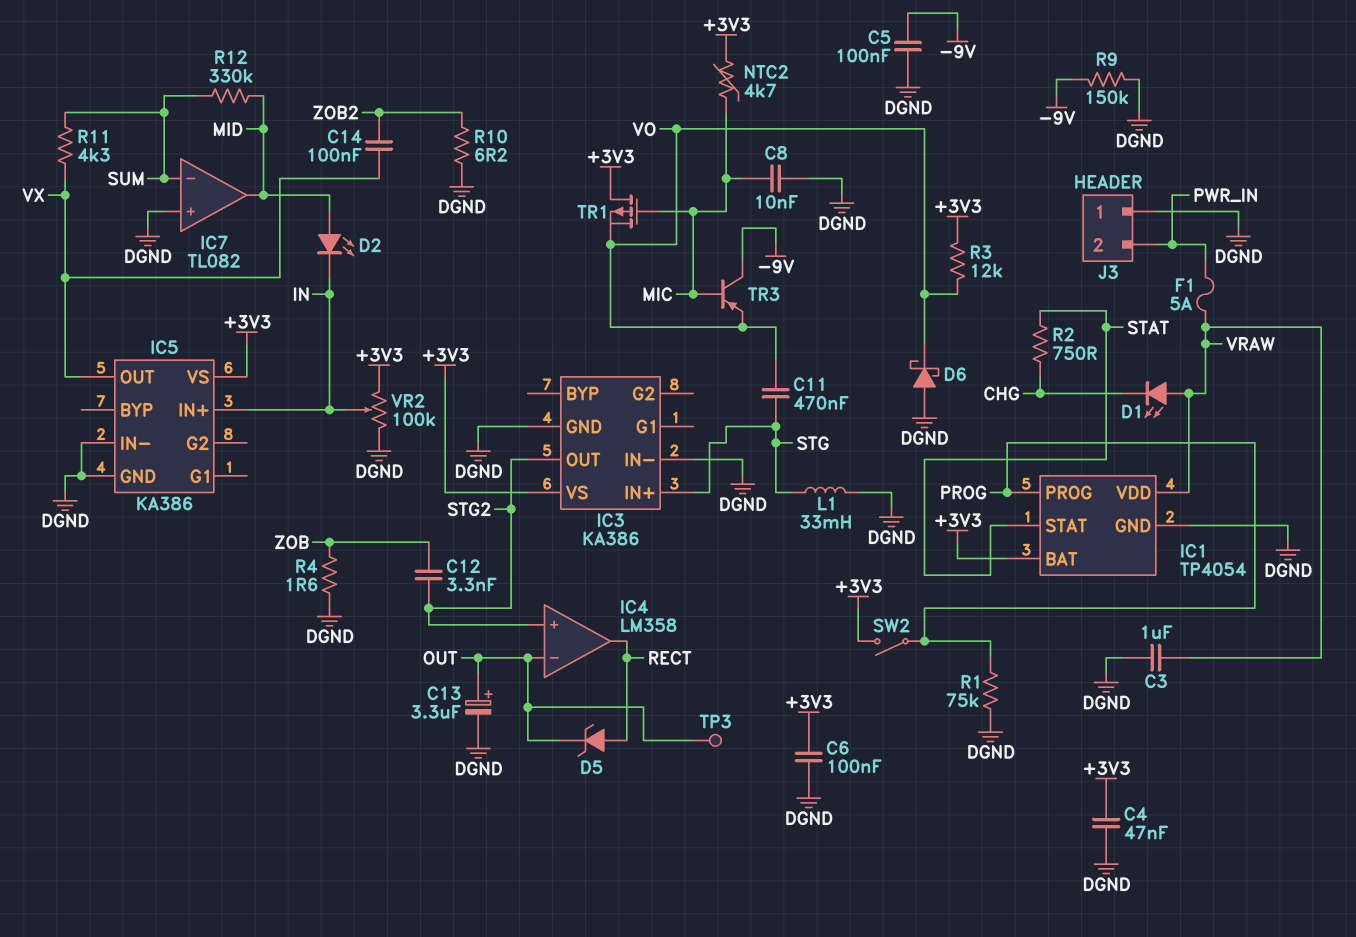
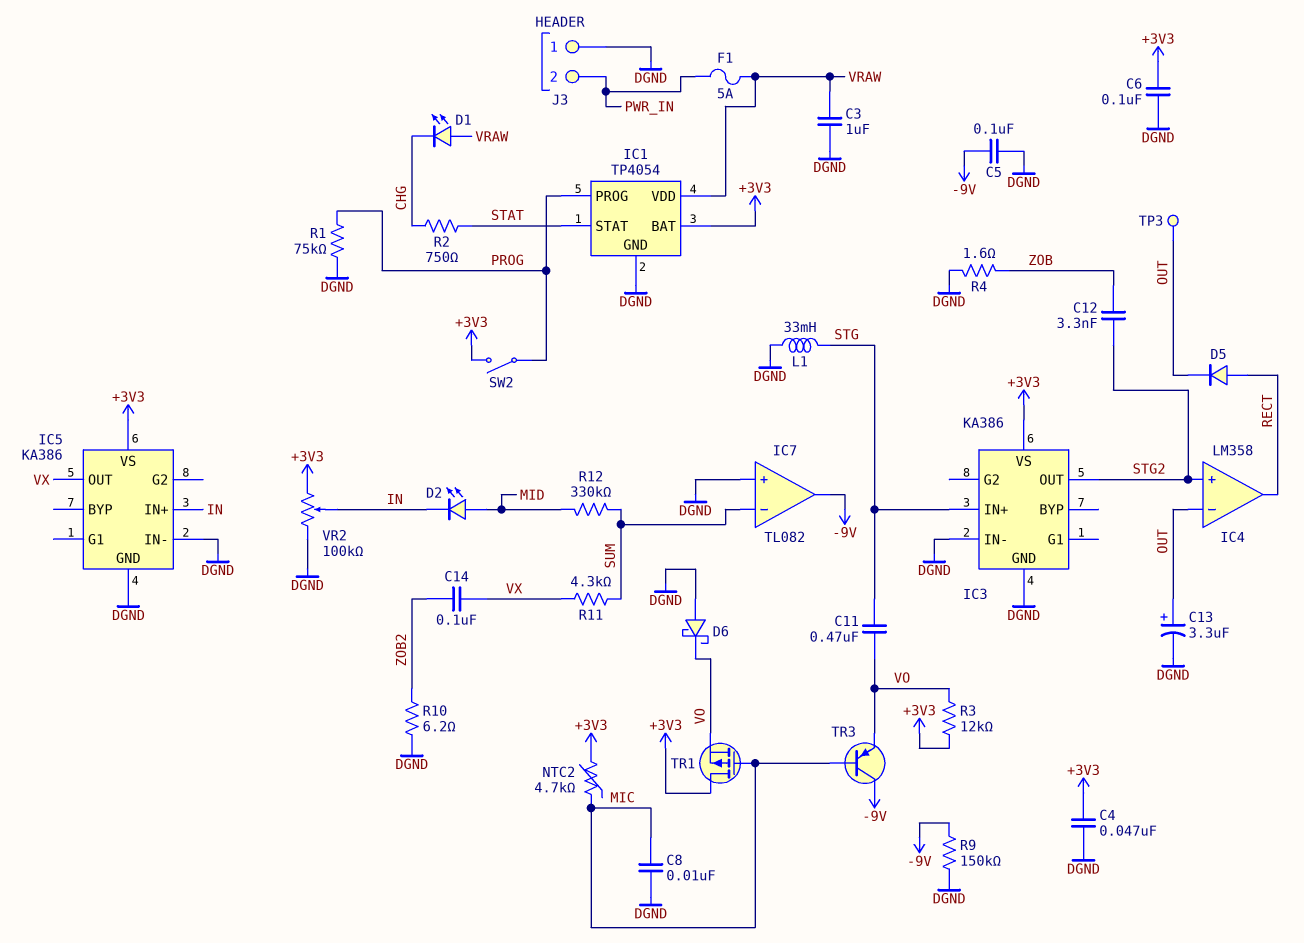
D5: zener (A RECT, K OUT) -> diode (A RECT, K OUT)
IC7 pin out: MID -> -9V

